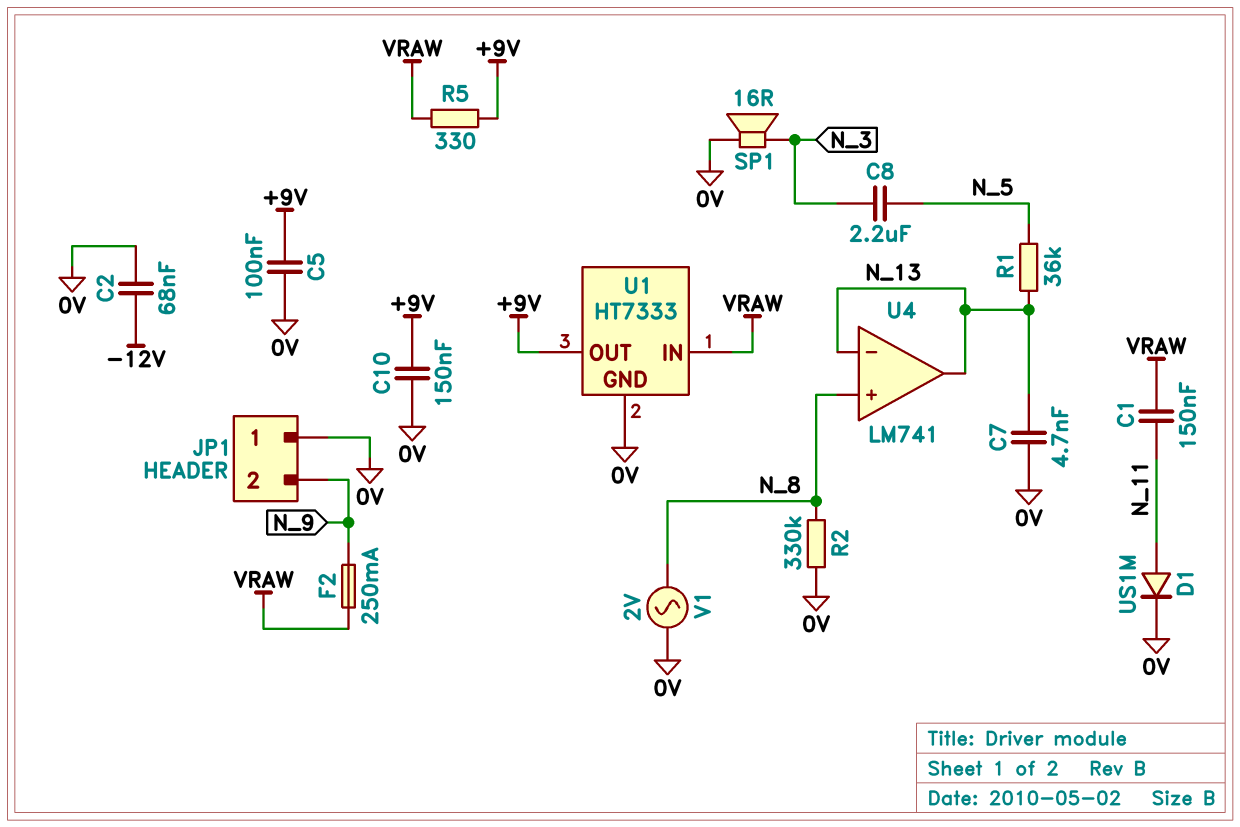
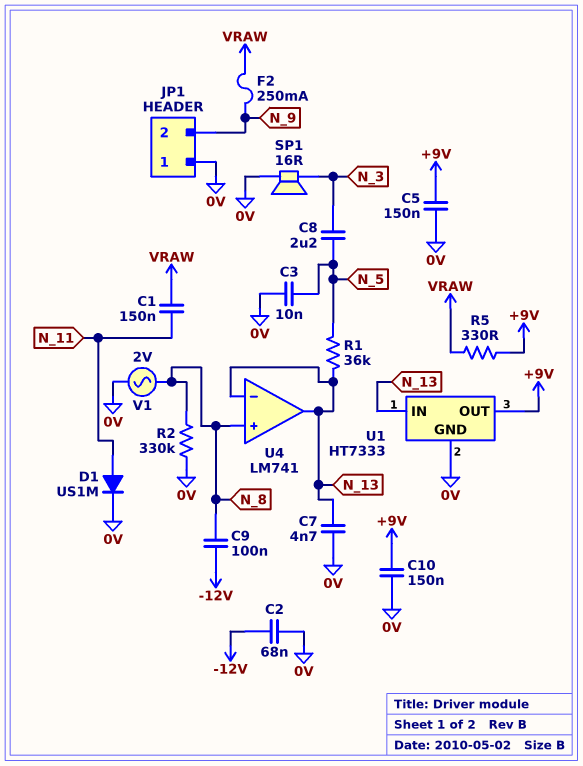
C3: none -> 10nF (0V, N_5)
C5: 100nF (+9V, 0V) -> 150nF (+9V, 0V)
C9: none -> 100nF (-12V, N_8)
U1 pin IN: VRAW -> N_13

